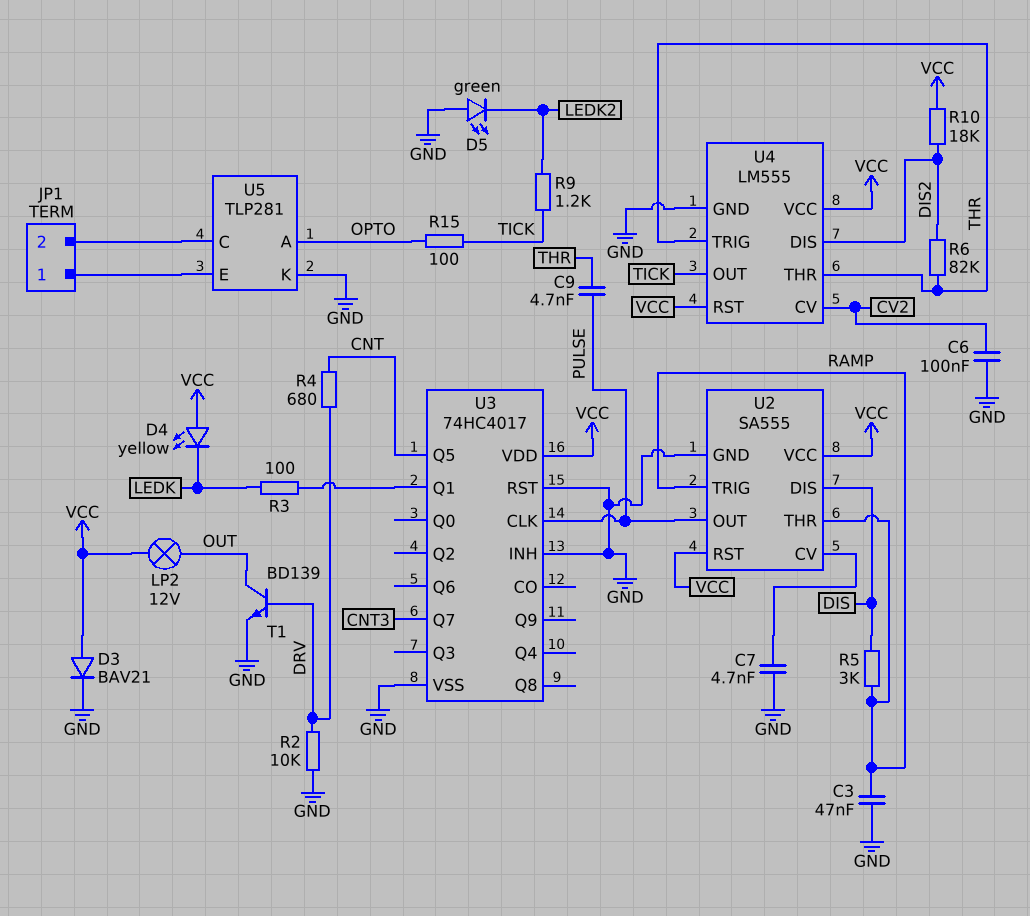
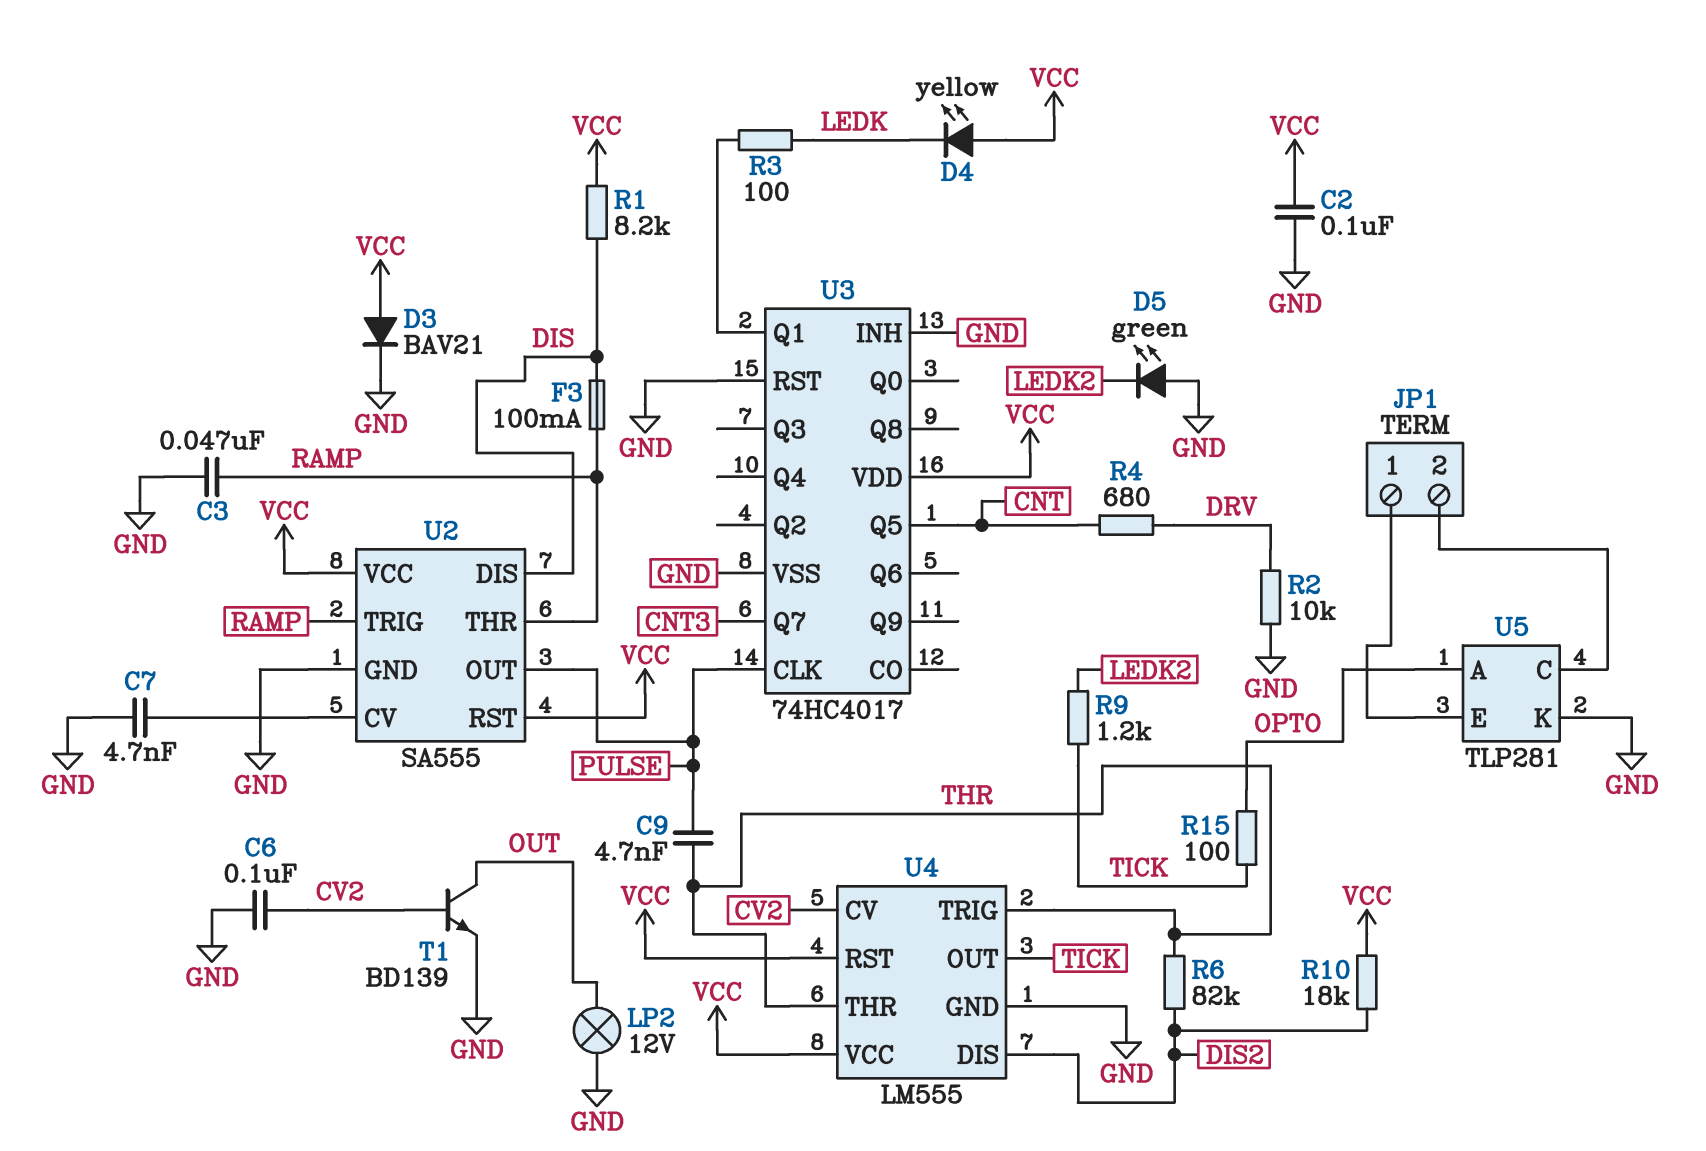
C2: none -> 100nF (GND, VCC)
F3: none -> 100mA (DIS, RAMP)
LP2: lamp 12V (OUT, VCC) -> lamp 12V (GND, OUT)
R1: none -> 8.2k (DIS, VCC)
R5: 3k (DIS, RAMP) -> none
T1: NPN BD139 (B DRV, C OUT, E GND) -> NPN BD139 (B CV2, C OUT, E GND)

